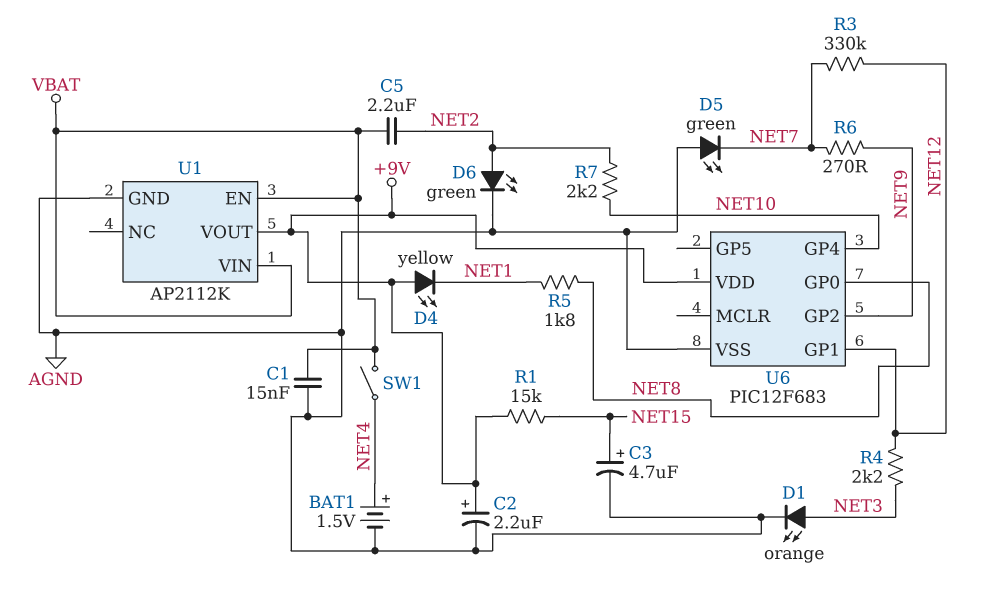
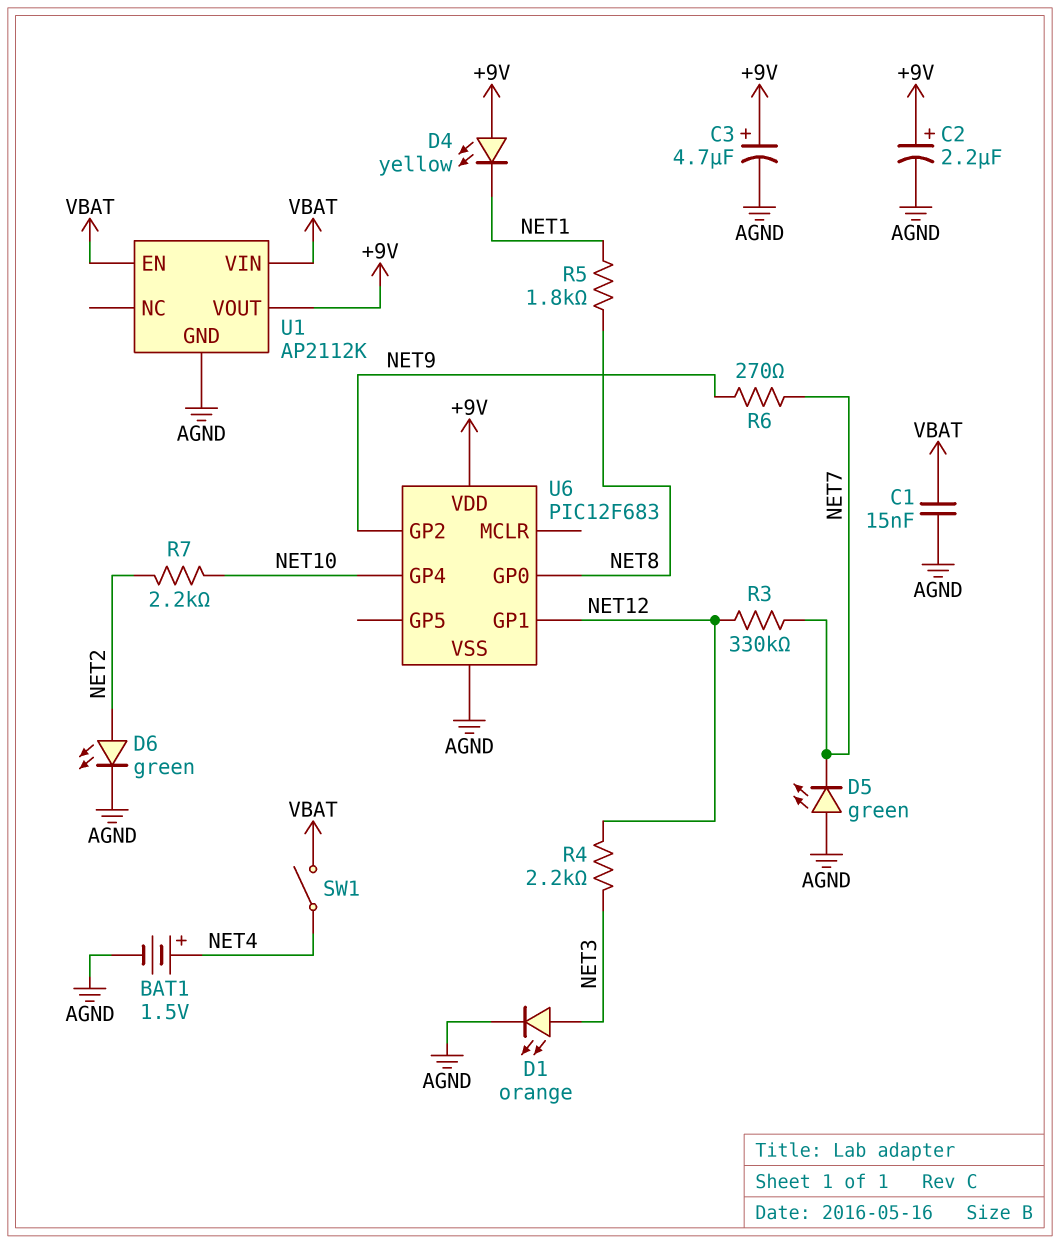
C3: 4.7uF (plus NET15, minus AGND) -> 4.7uF (plus +9V, minus AGND)
C5: 2.2uF (NET2, VBAT) -> none
R1: 15k (+9V, NET15) -> none

